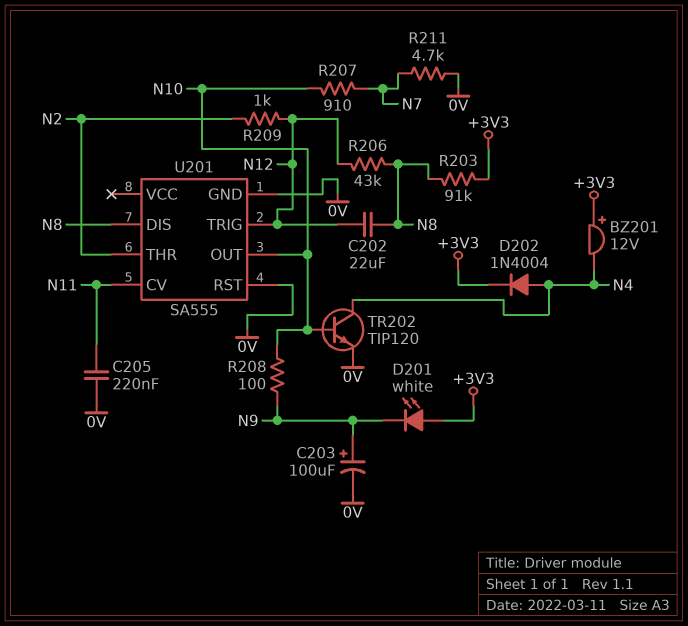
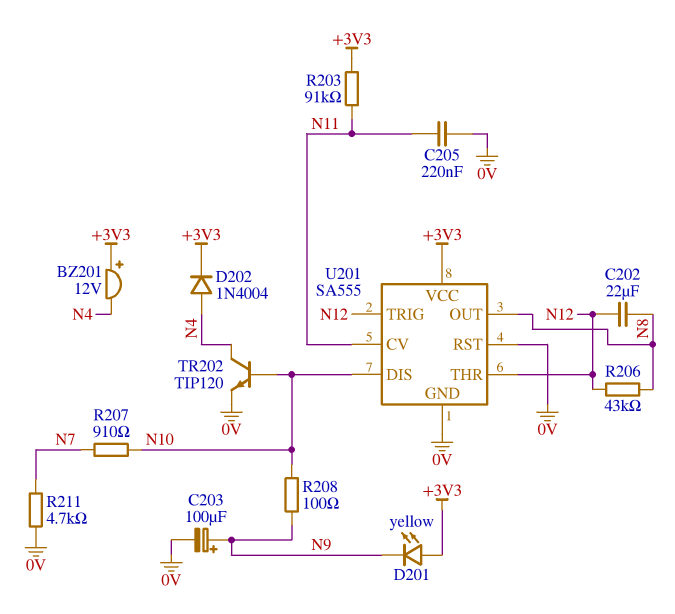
D201: LED white (A +3V3, K N9) -> LED yellow (A +3V3, K N9)
R203: 91k (+3V3, N8) -> 91k (+3V3, N11)
R209: 1k (N2, N12) -> none
U201 pin DIS: N8 -> N10
U201 pin OUT: N10 -> N8
U201 pin THR: N2 -> N12
U201 pin VCC: none -> +3V3

